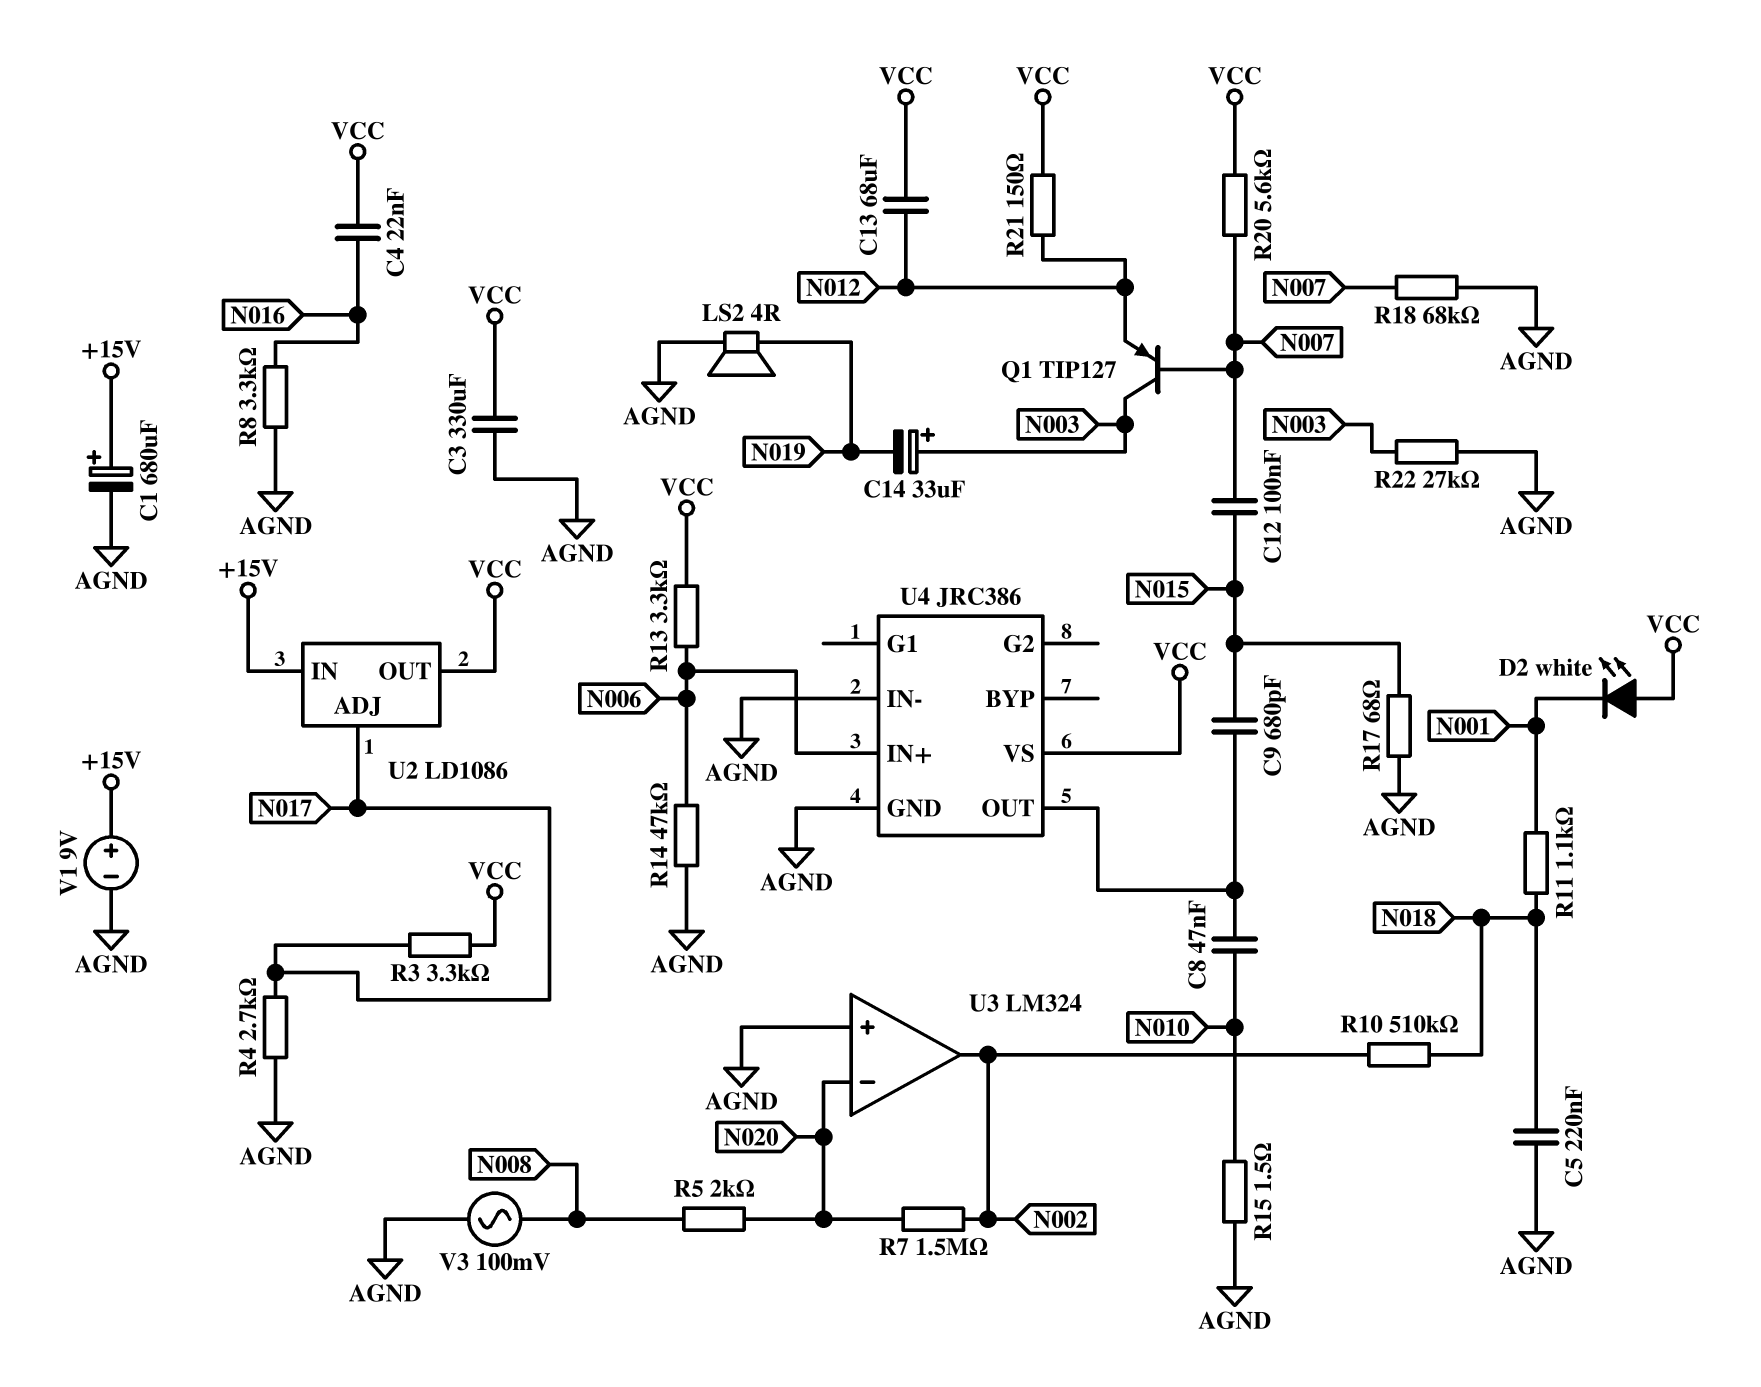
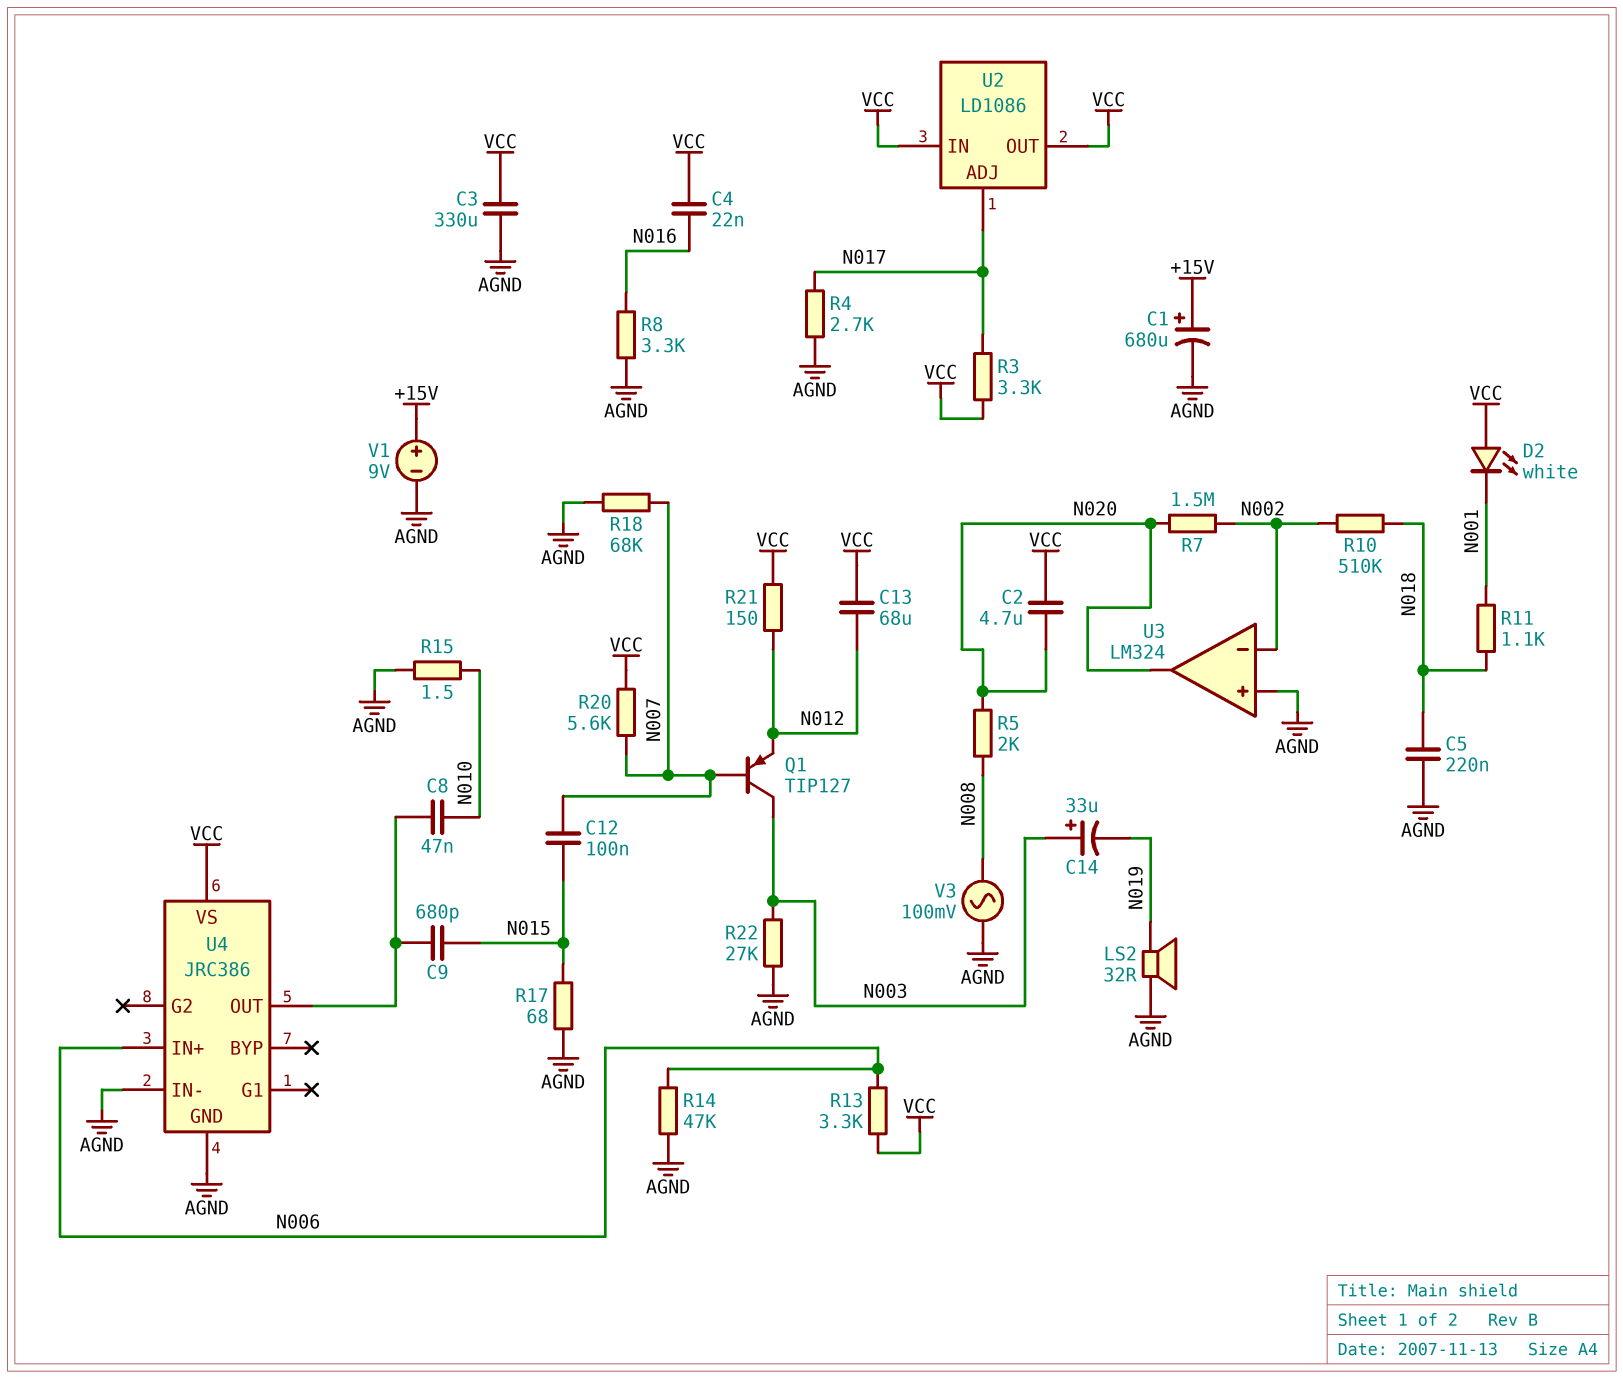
C2: none -> 4.7uF (N020, VCC)
LS2: speaker 4R (AGND, N019) -> speaker 32R (AGND, N019)
U2 pin IN: +15V -> VCC
U3 pin in-: N020 -> N002
U3 pin out: N002 -> N020

